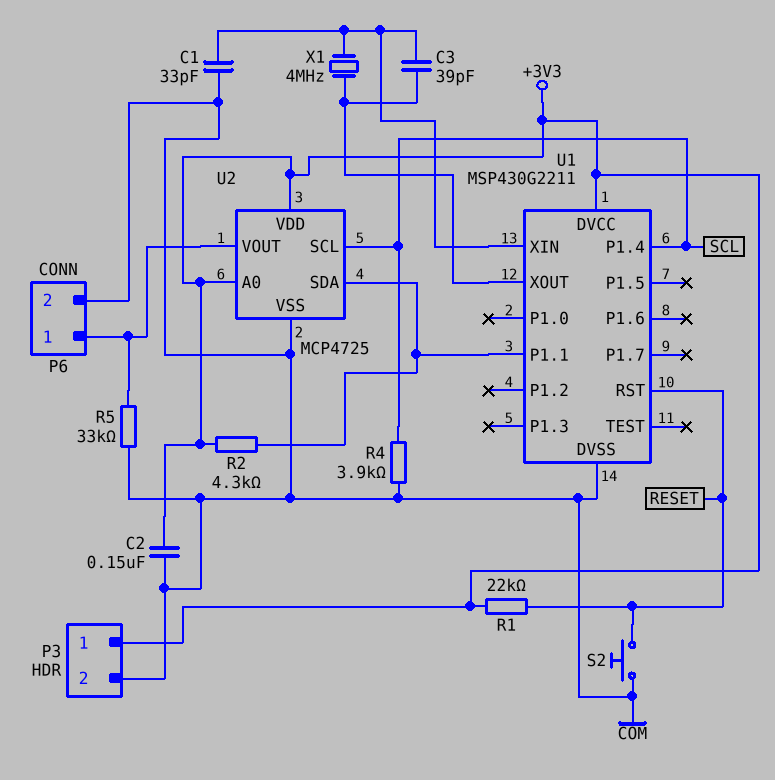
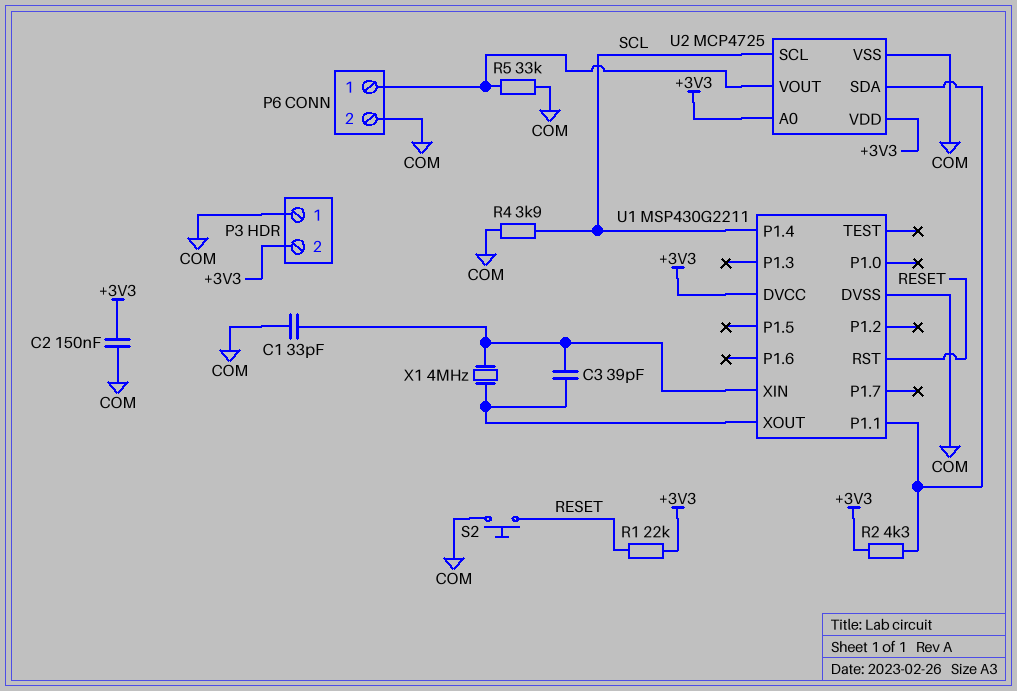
P3 pin 1: +3V3 -> COM
P3 pin 2: COM -> +3V3

